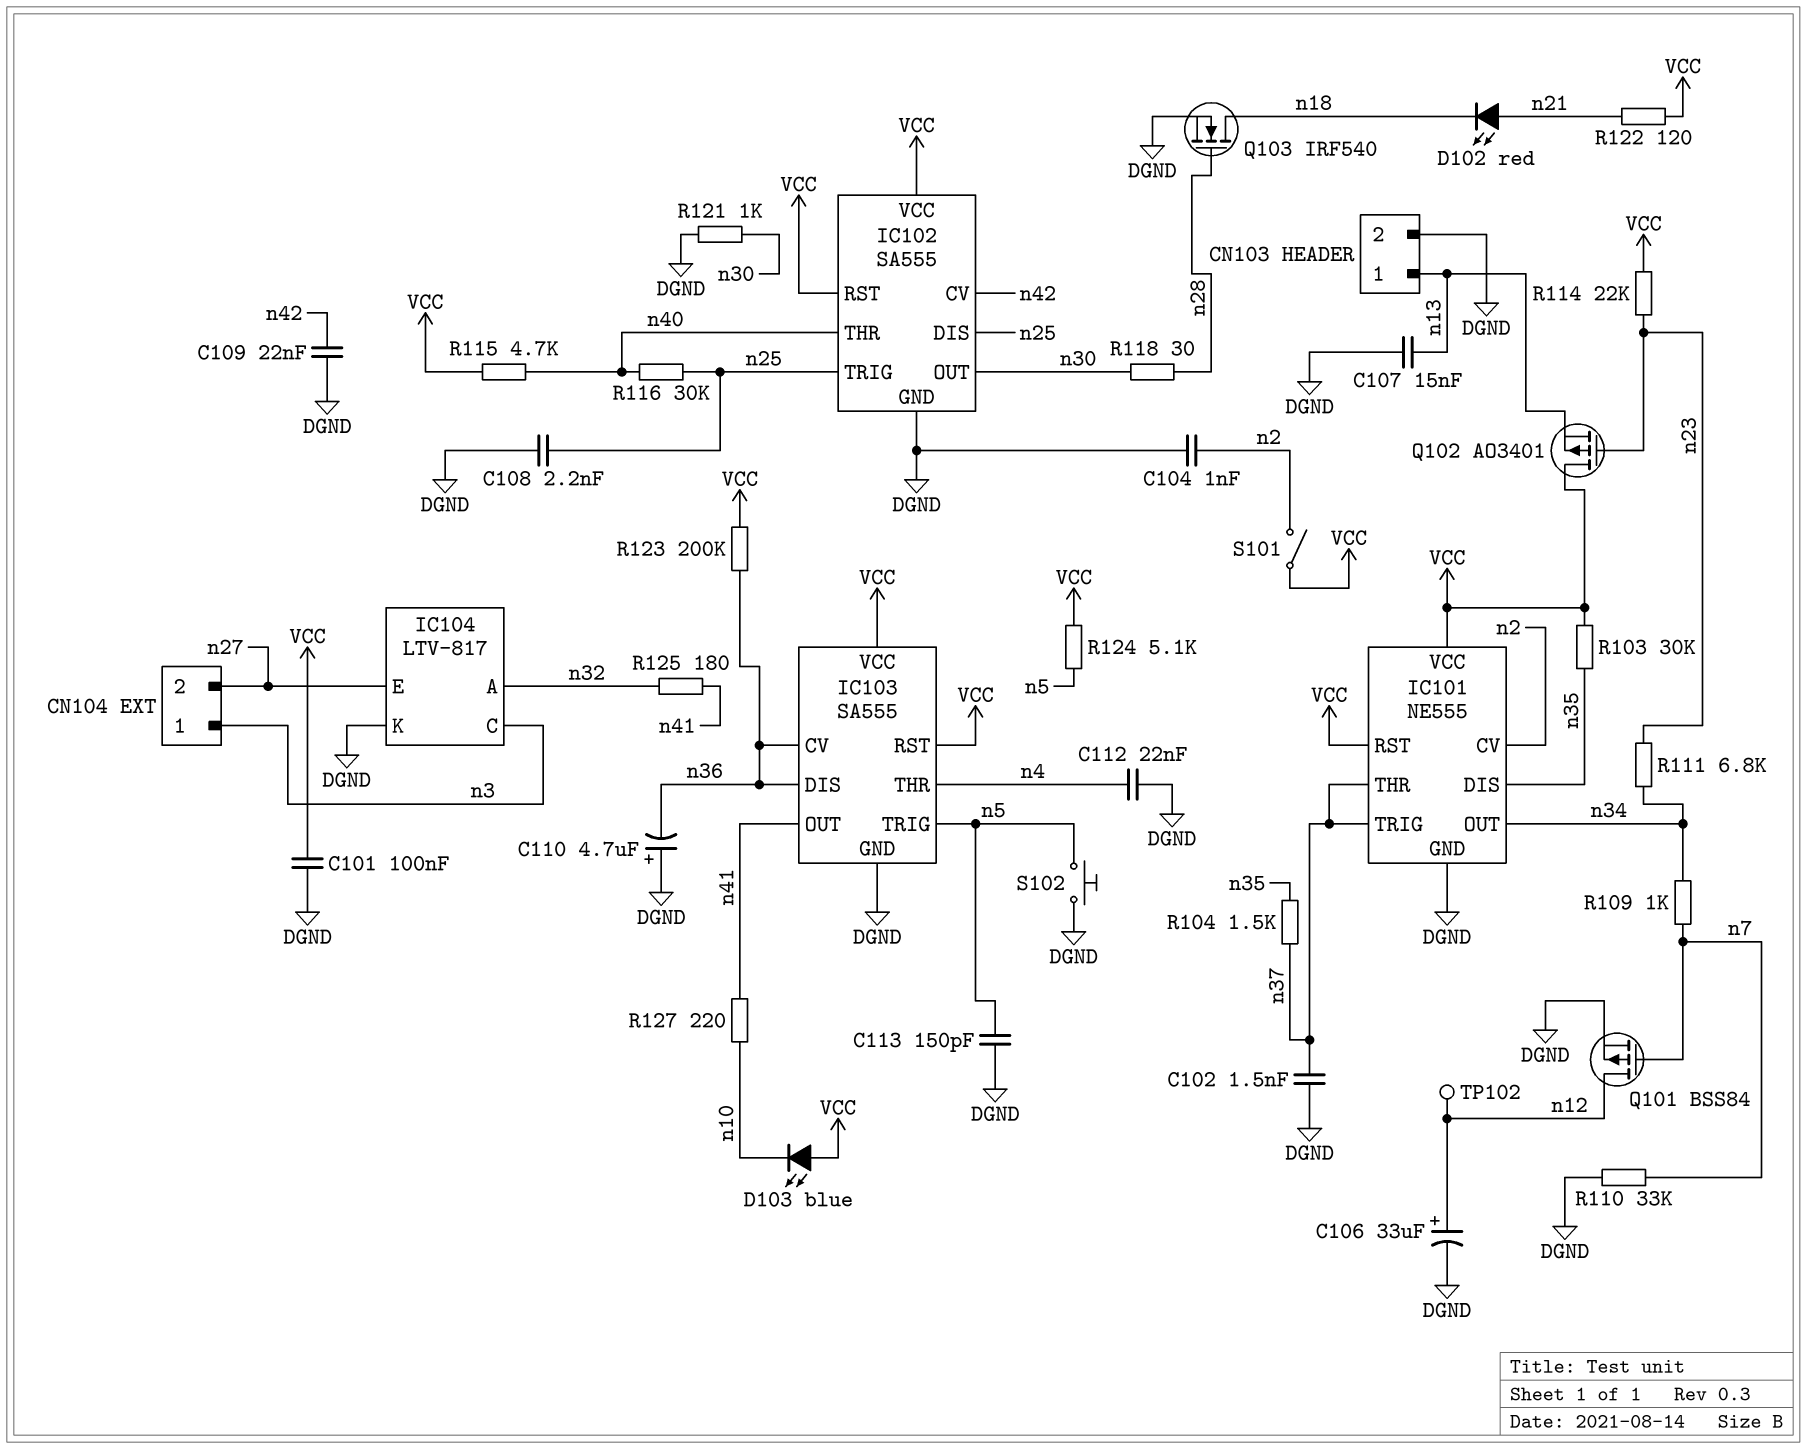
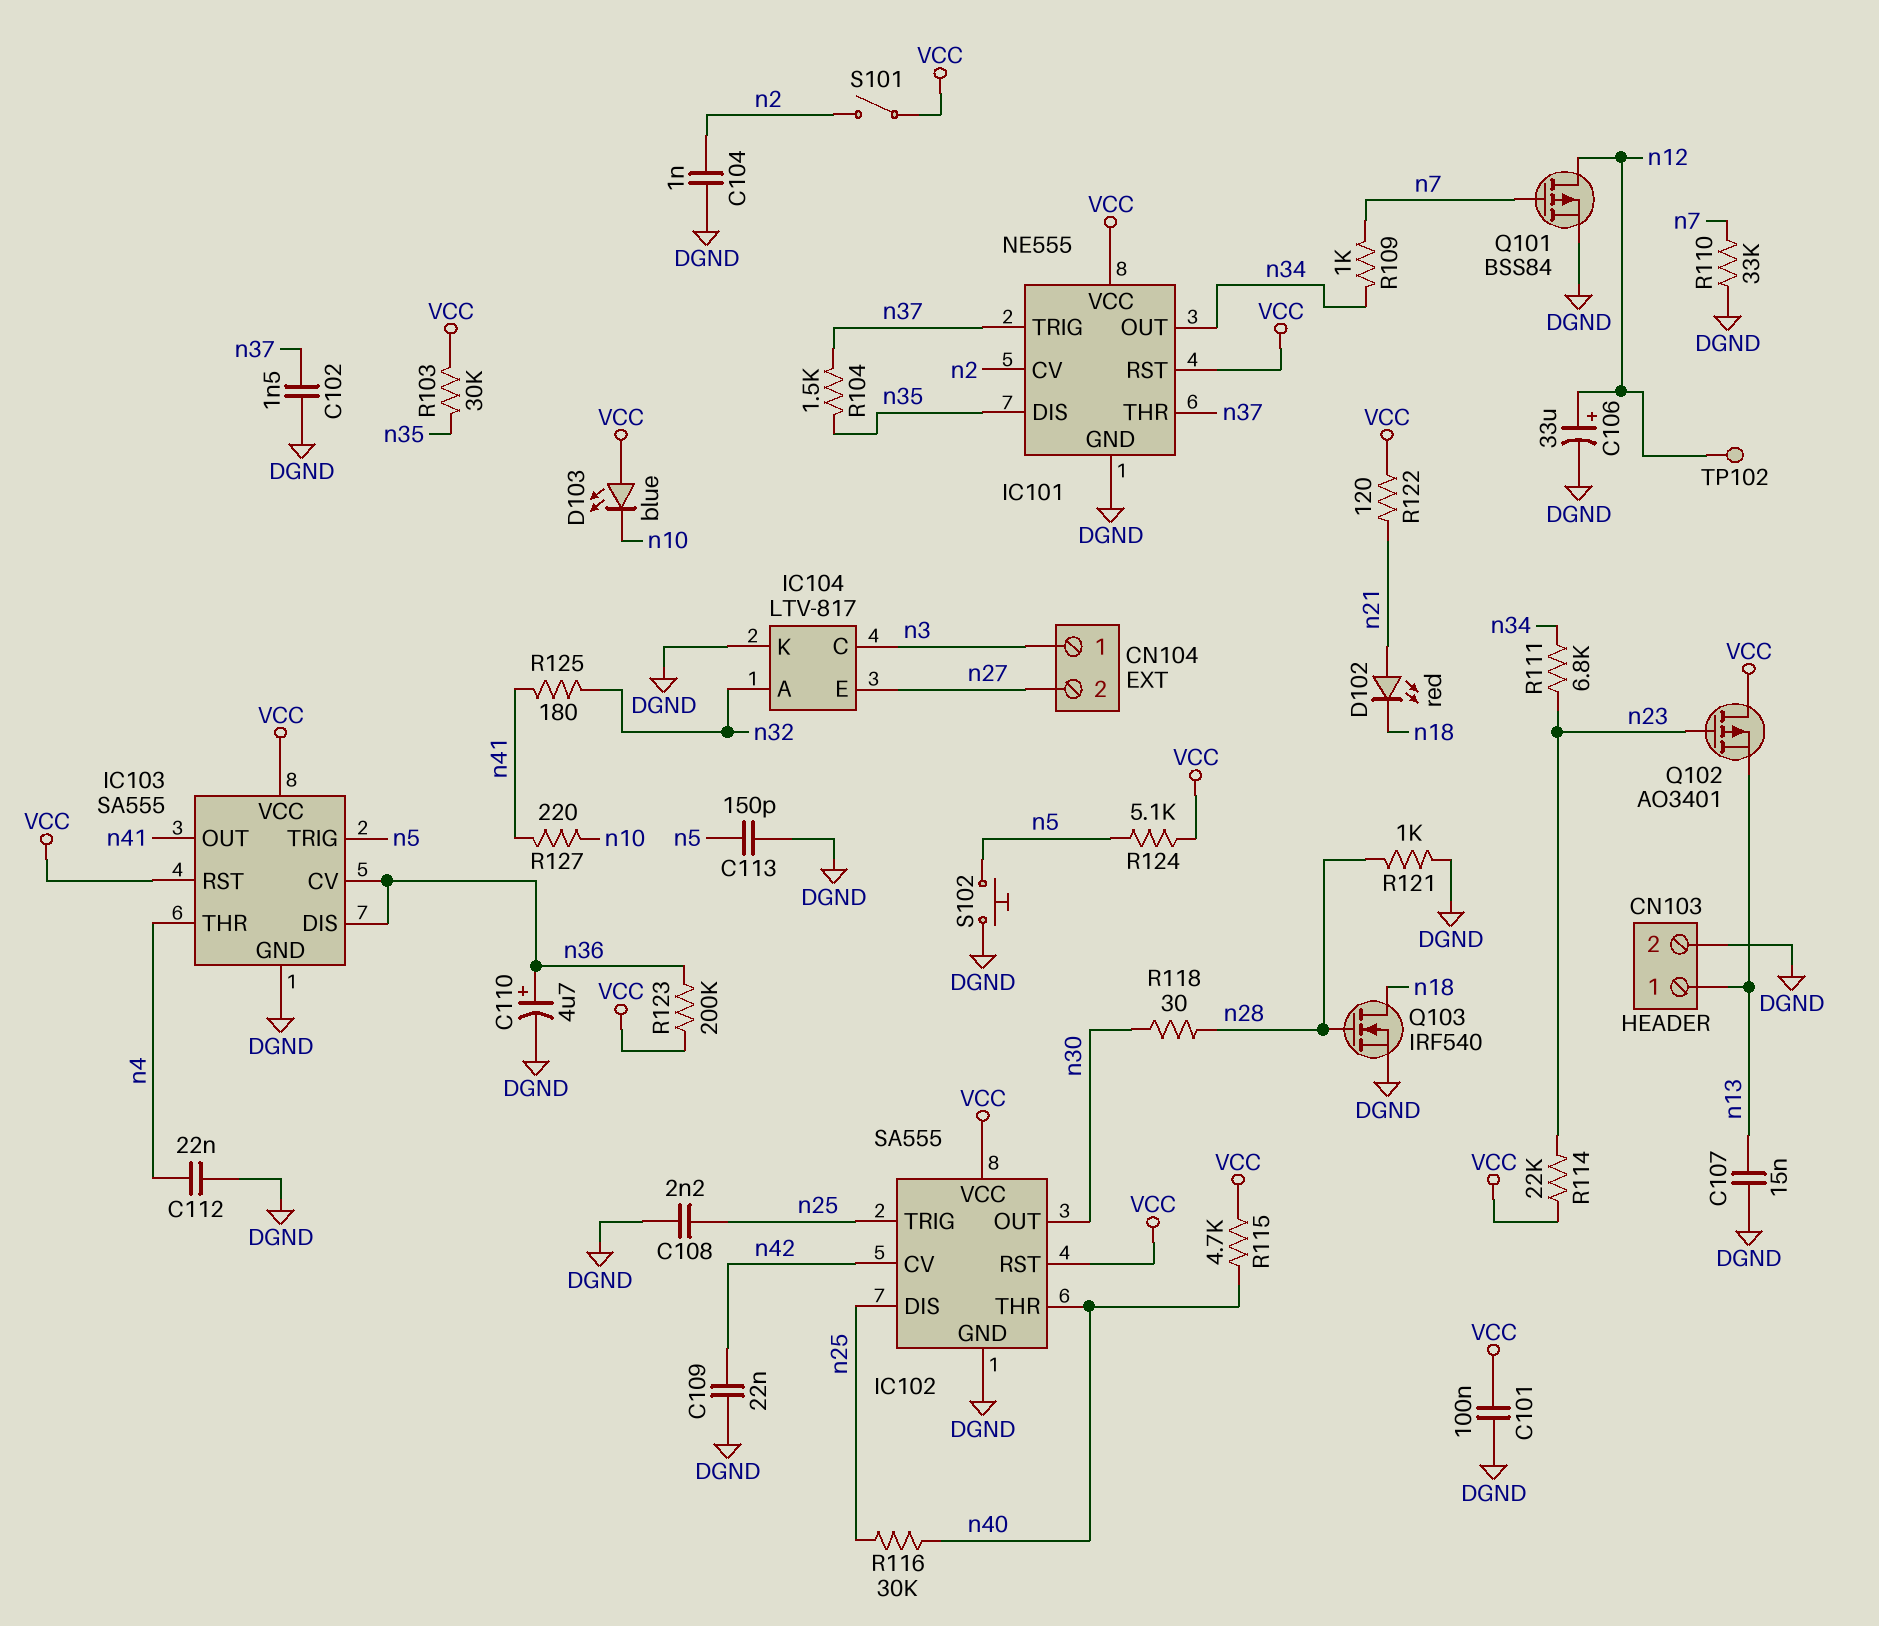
C110: 4.7uF (plus DGND, minus n36) -> 4.7uF (plus n36, minus DGND)
R121: 1k (DGND, n30) -> 1k (DGND, n28)

